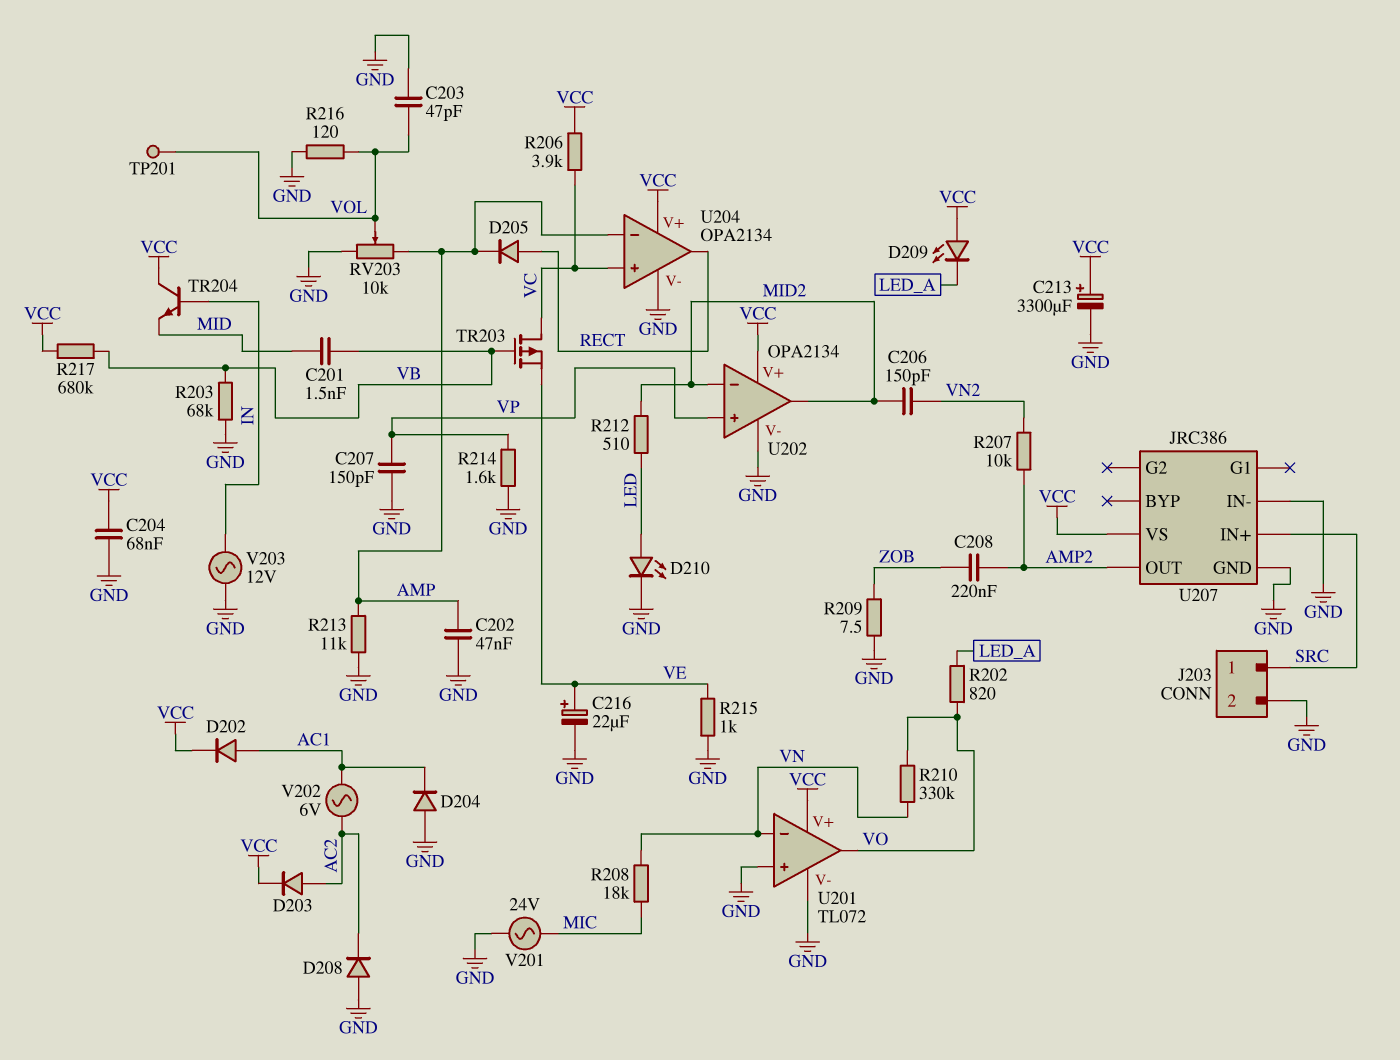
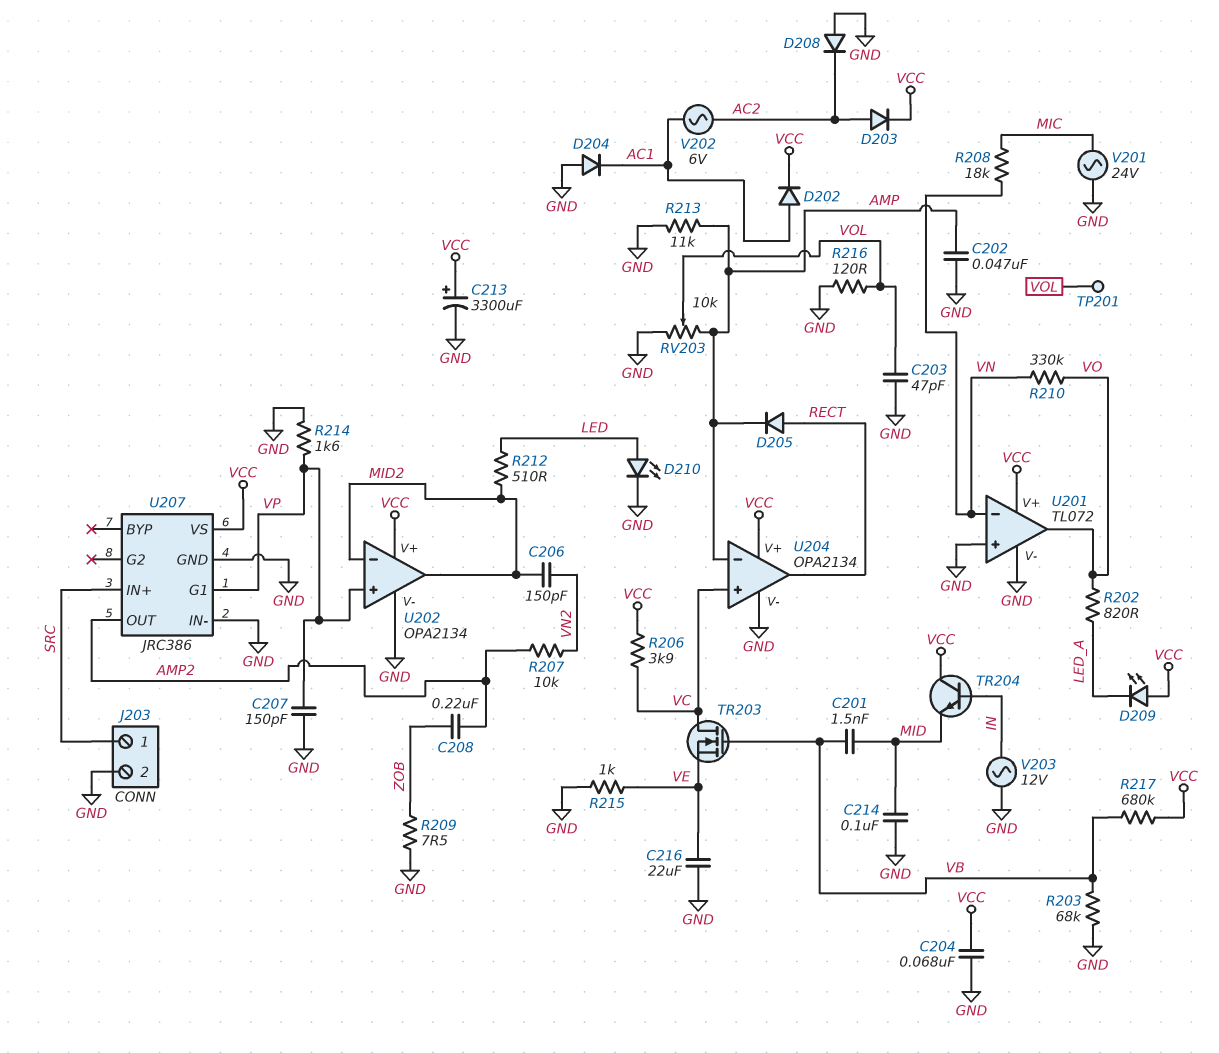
C214: none -> 100nF (GND, MID)
C216: 22uF (plus VE, minus GND) -> 22uF (GND, VE)
TR203: PMOS (G VB, D VC, S VE) -> NMOS (G VB, D VC, S VE)
U207 pin G1: none -> VP

